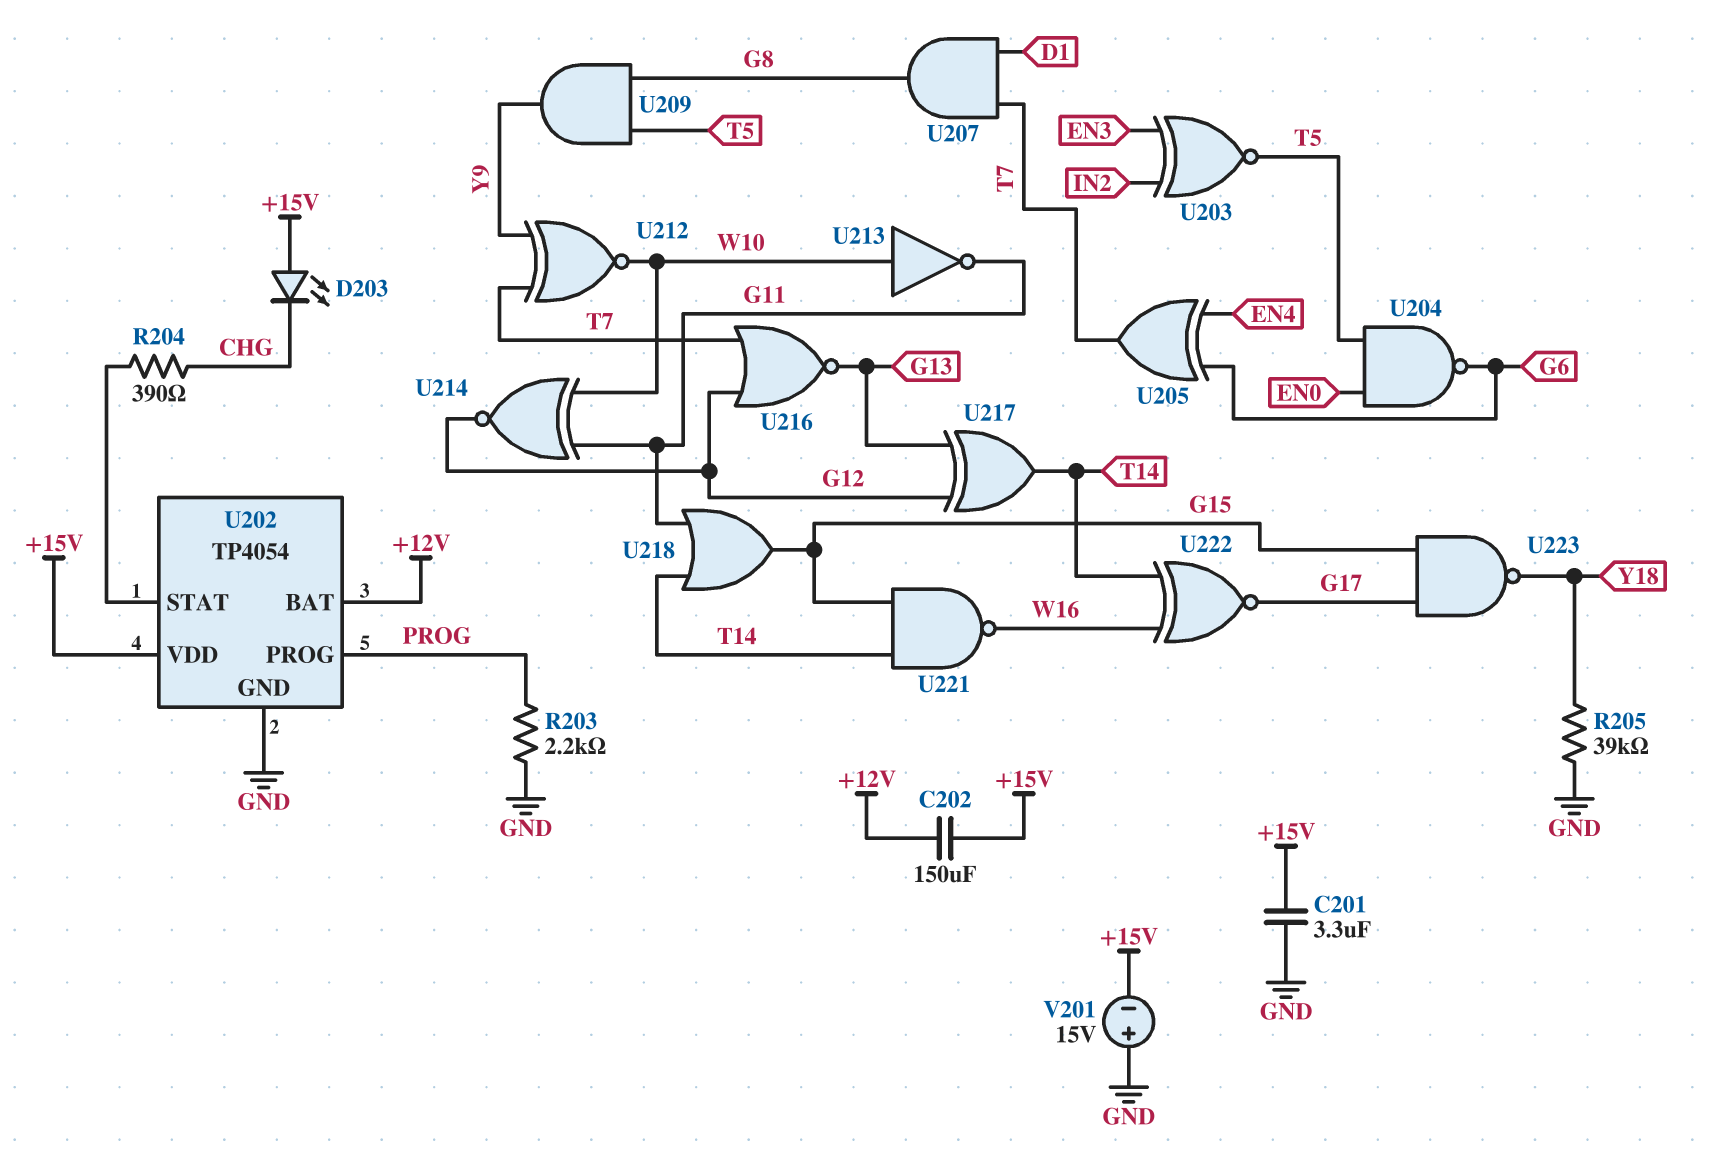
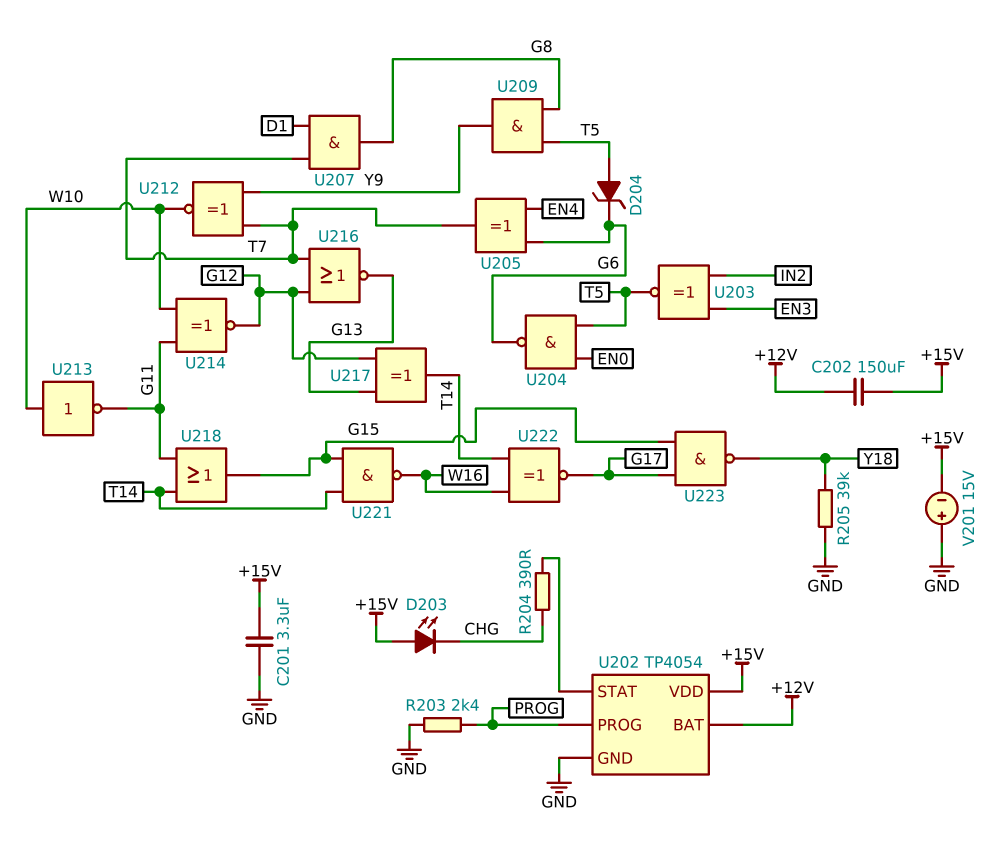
D204: none -> zener (A T5, K G6)
R203: 2.2k (GND, PROG) -> 2.4k (GND, PROG)

